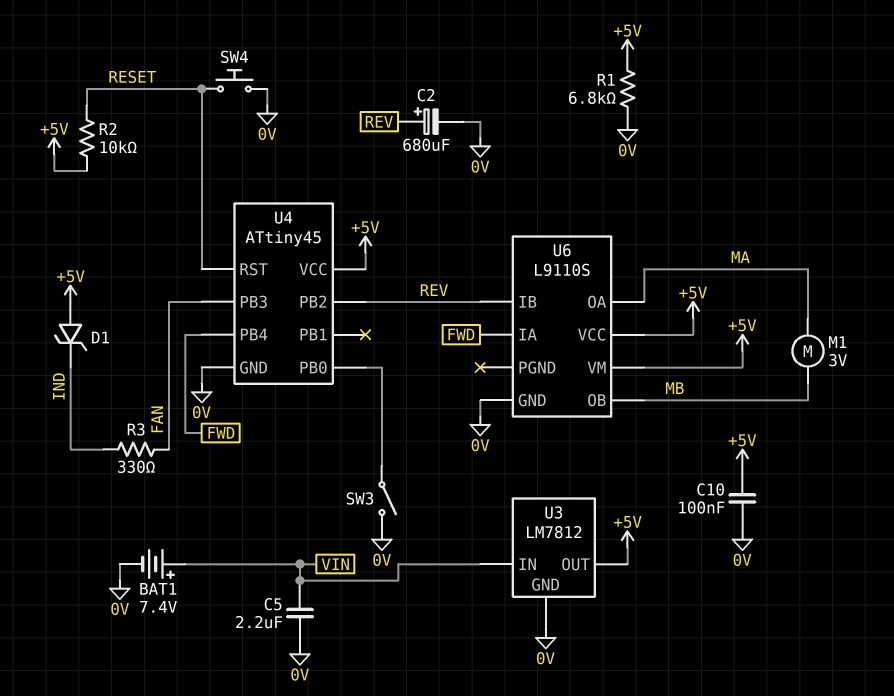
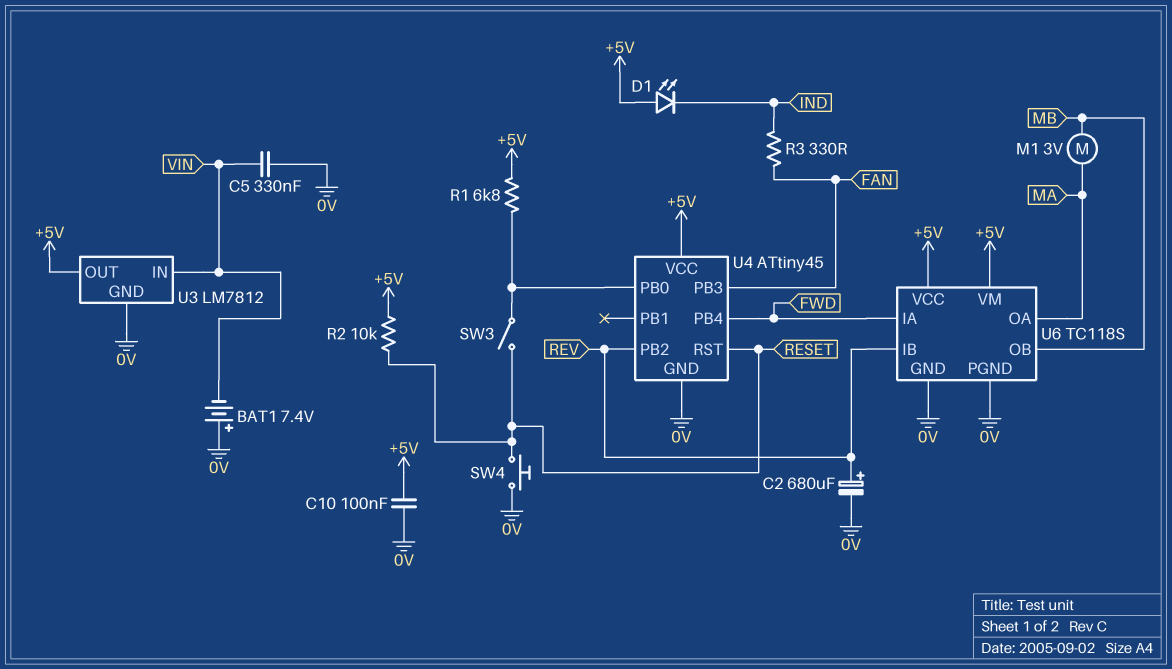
BAT1: 7.4V (plus VIN, minus 0V) -> 7.4V (plus 0V, minus VIN)
C5: 2.2uF (0V, VIN) -> 330nF (0V, VIN)
D1: zener (A +5V, K IND) -> LED (A +5V, K IND)
R1: 6.8k (+5V, 0V) -> 6.8k (+5V, U4/PB0)
SW3: switch (0V, U4/PB0) -> switch (RESET, U4/PB0)
U6: L9110S -> TC118S
U6 pin PGND: none -> 0V

